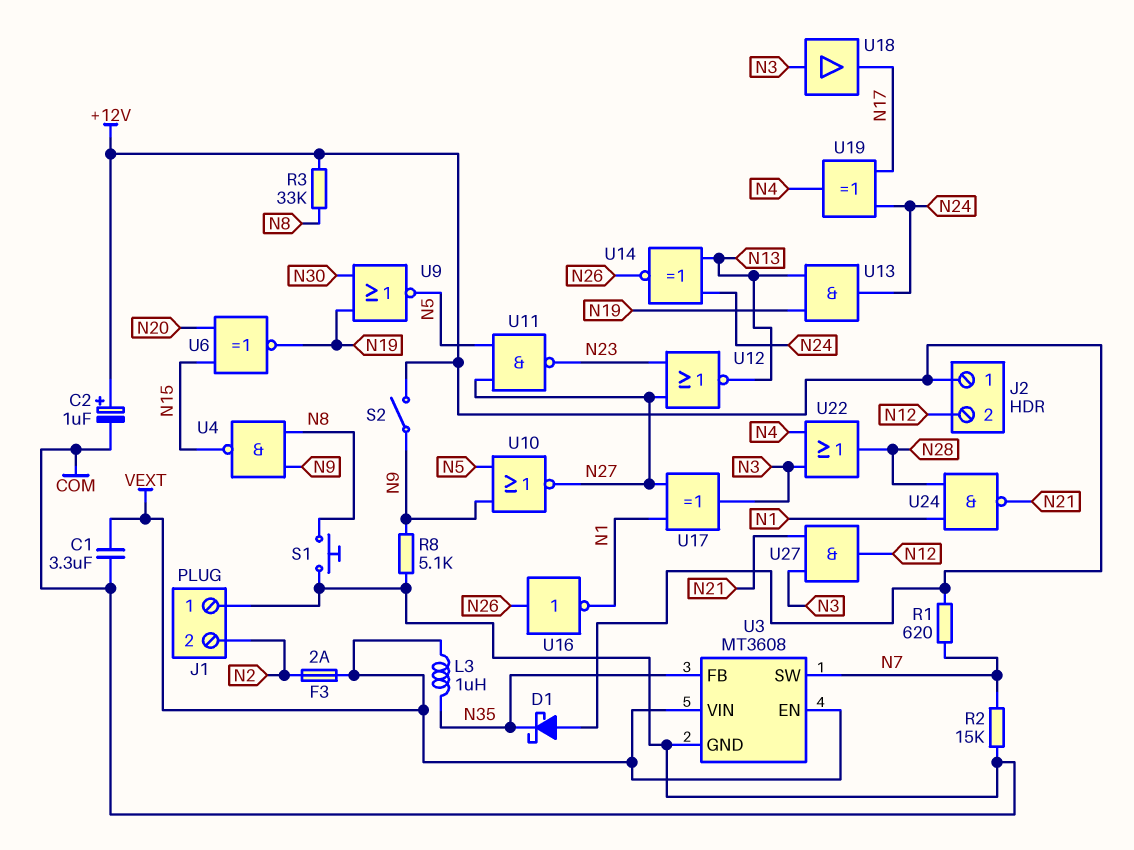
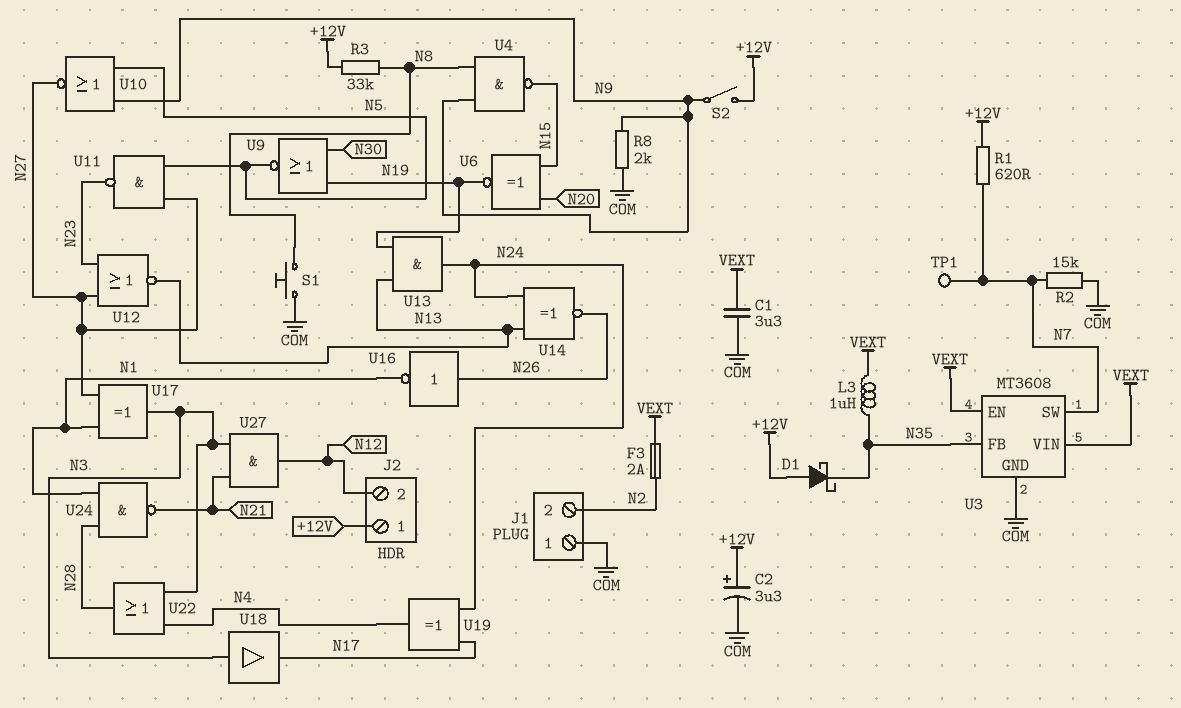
C2: 1uF (plus +12V, minus COM) -> 3.3uF (plus +12V, minus COM)
R8: 5.1k (COM, N9) -> 2k (COM, N9)
TP1: none -> test point (N7)

